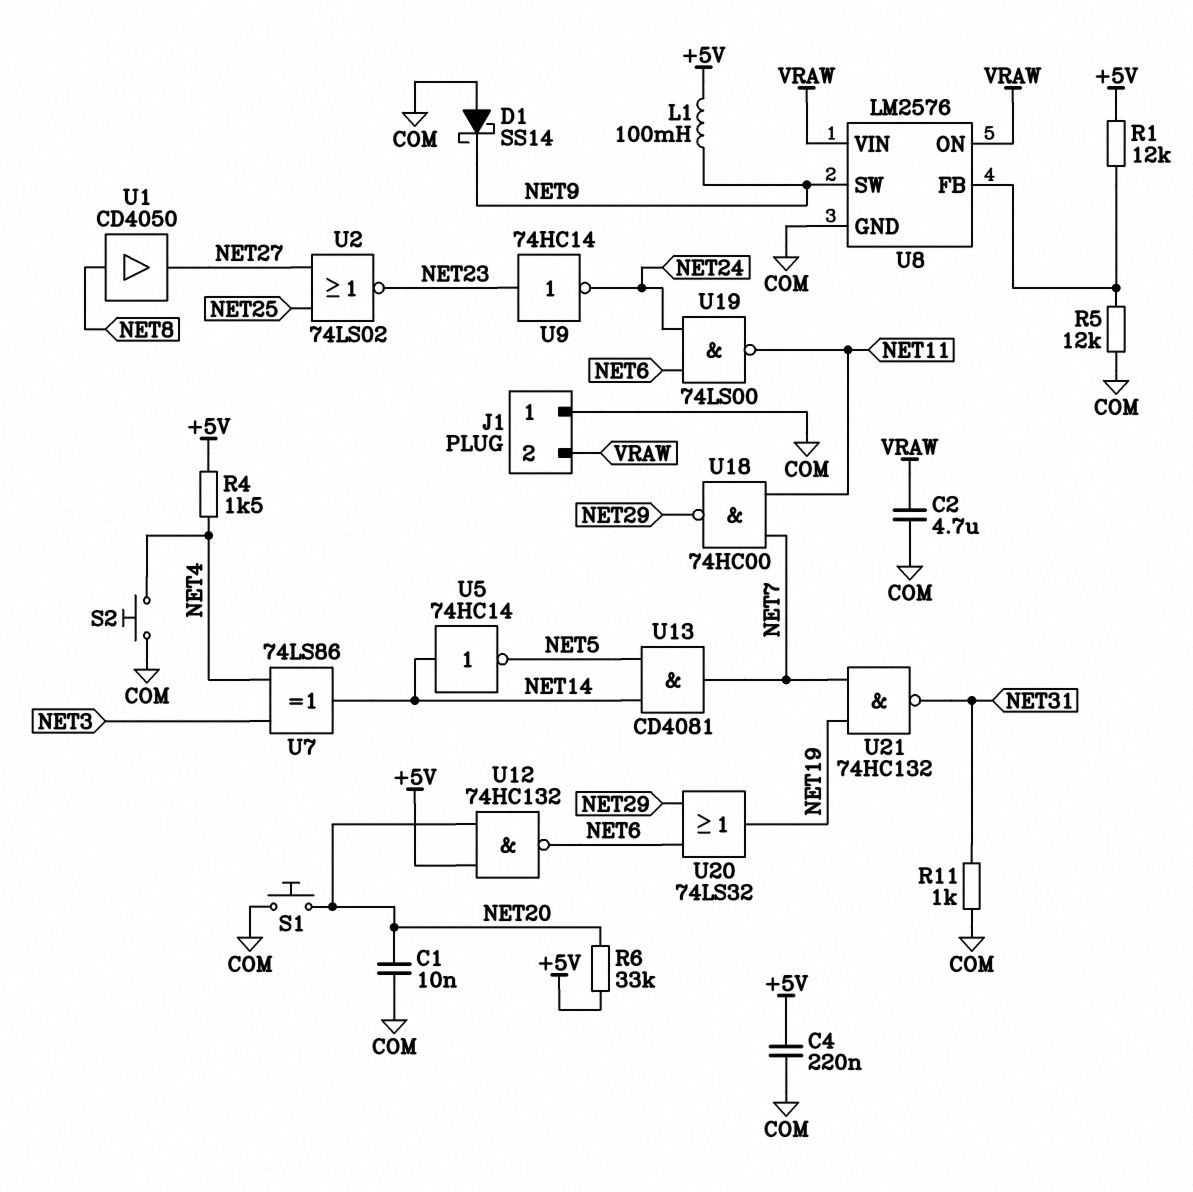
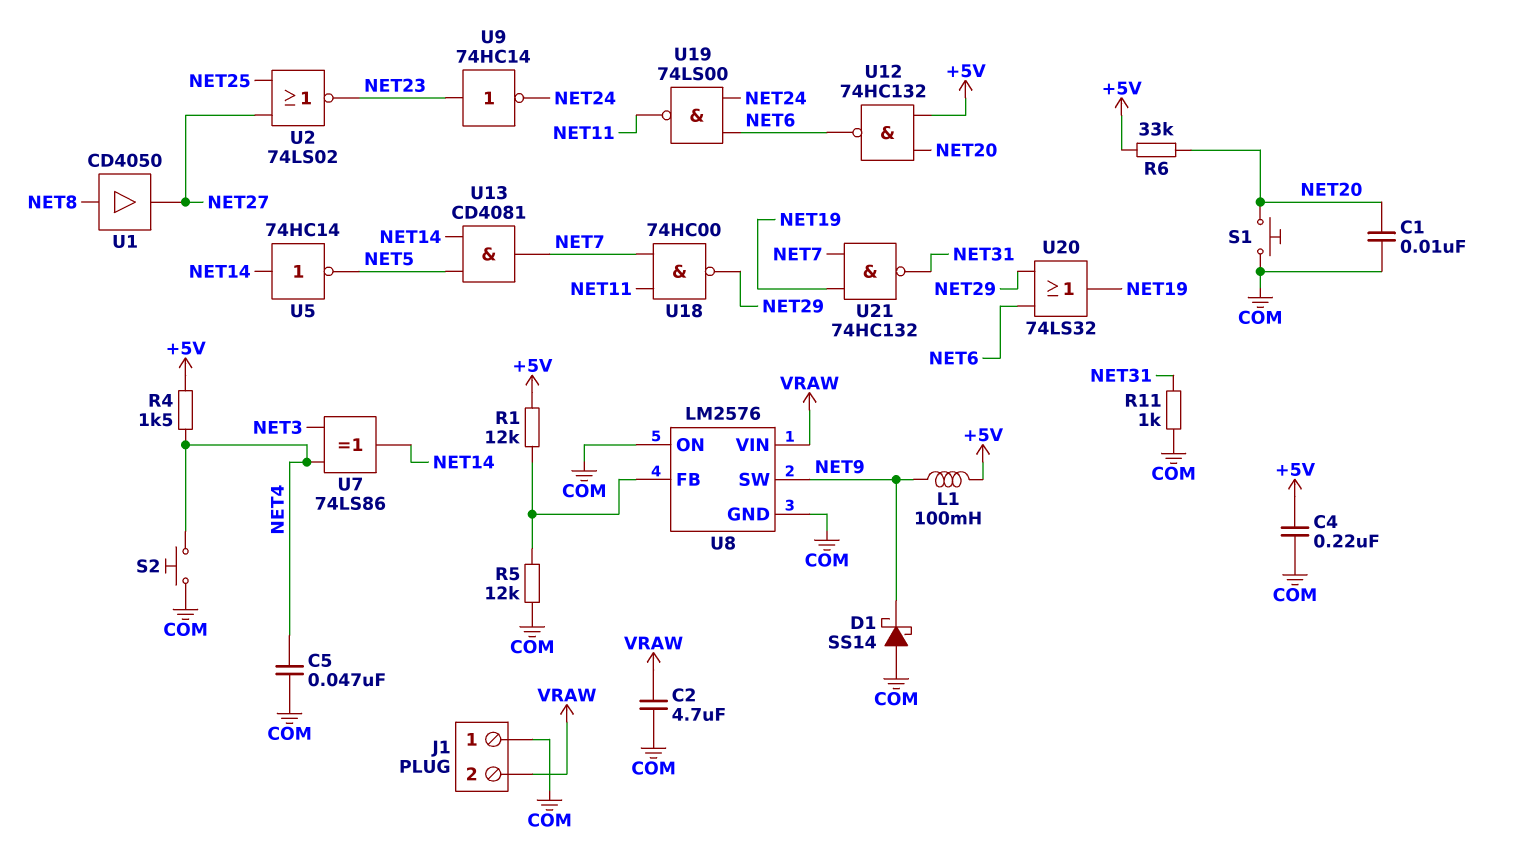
C5: none -> 47nF (COM, NET4)
U8 pin ON: VRAW -> COM

